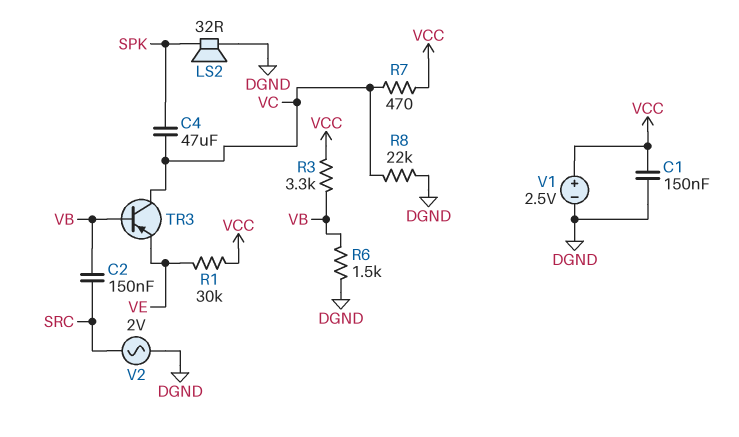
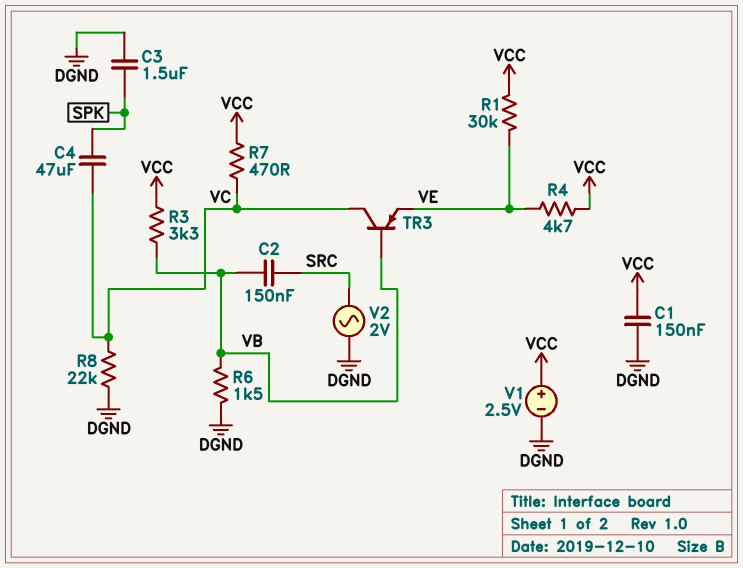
C3: none -> 1.5uF (DGND, SPK)
LS2: speaker 32R (DGND, SPK) -> none
R4: none -> 4.7k (VCC, VE)

